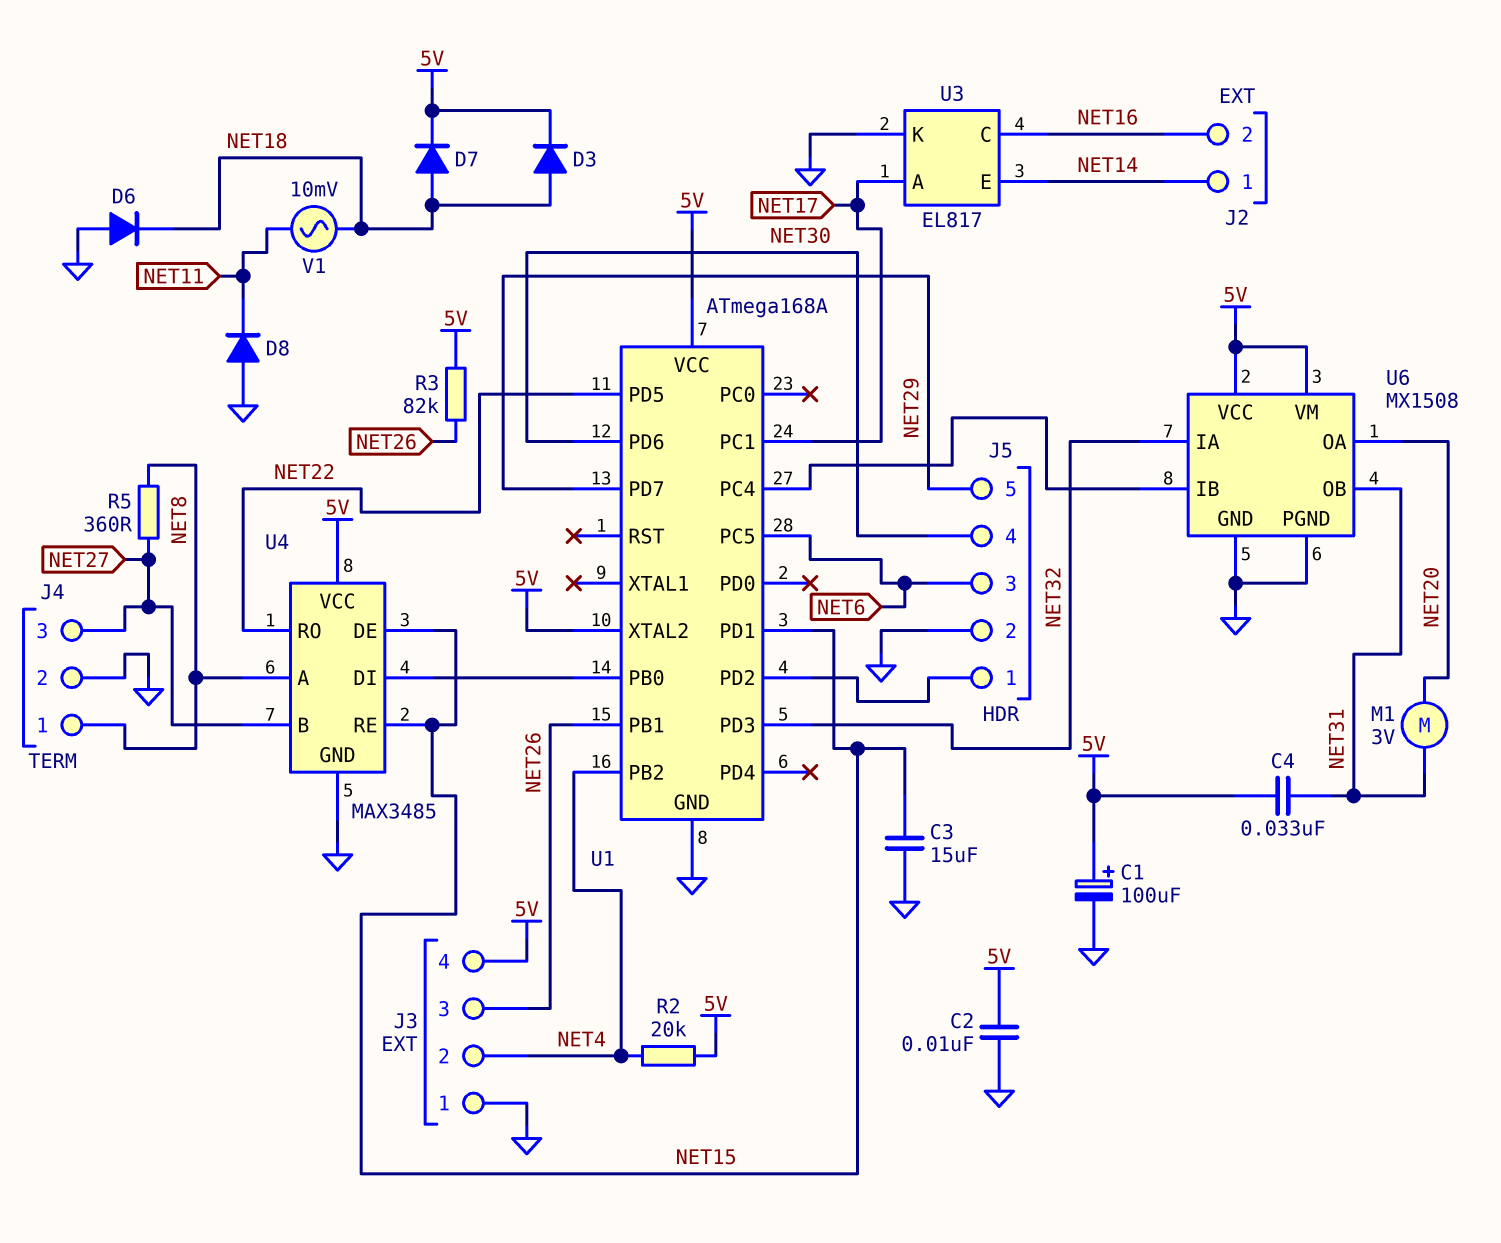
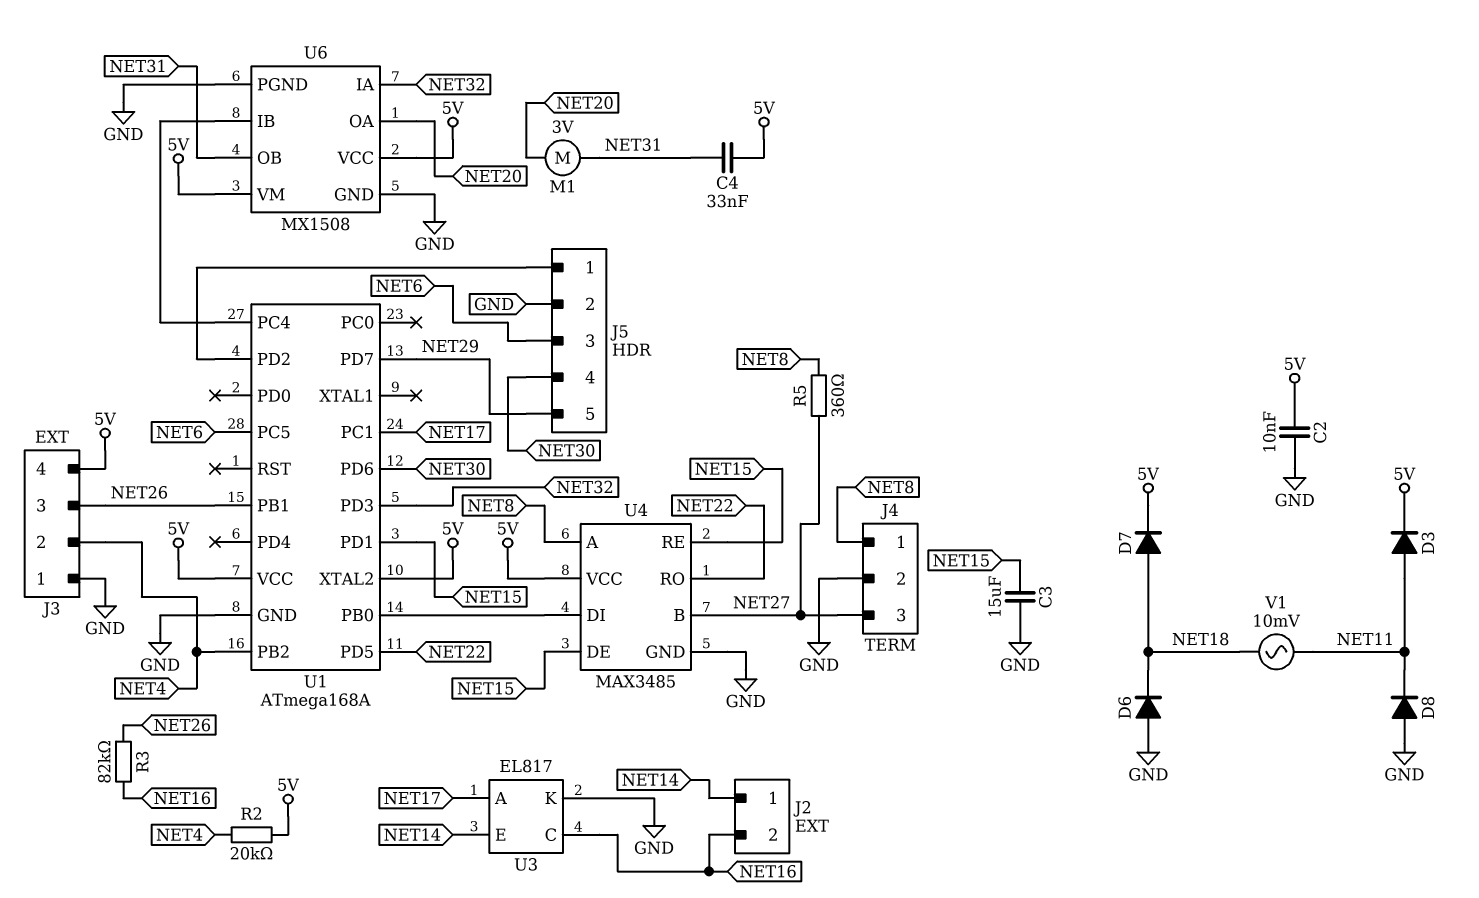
C1: 100uF (plus 5V, minus GND) -> none
D3: diode (A NET18, K 5V) -> diode (A NET11, K 5V)
R3: 82k (5V, NET26) -> 82k (NET16, NET26)

